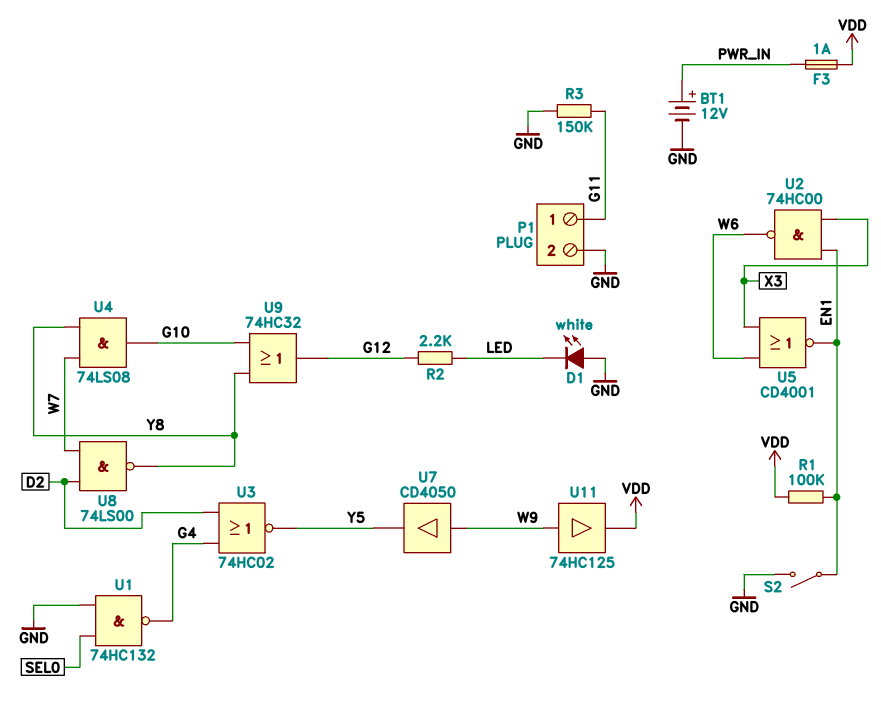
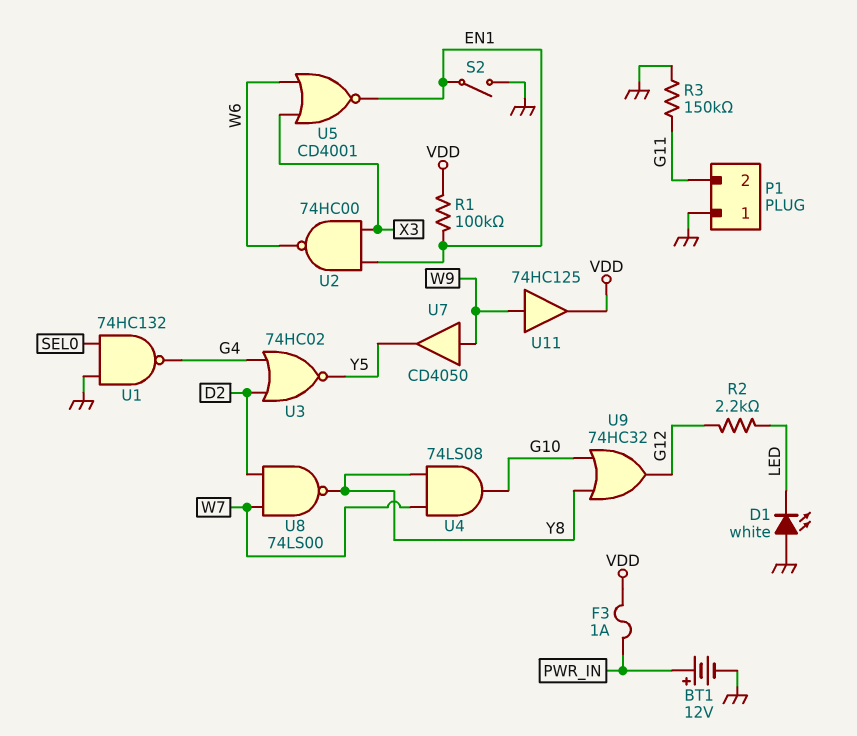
P1 pin 1: G11 -> GND
P1 pin 2: GND -> G11

